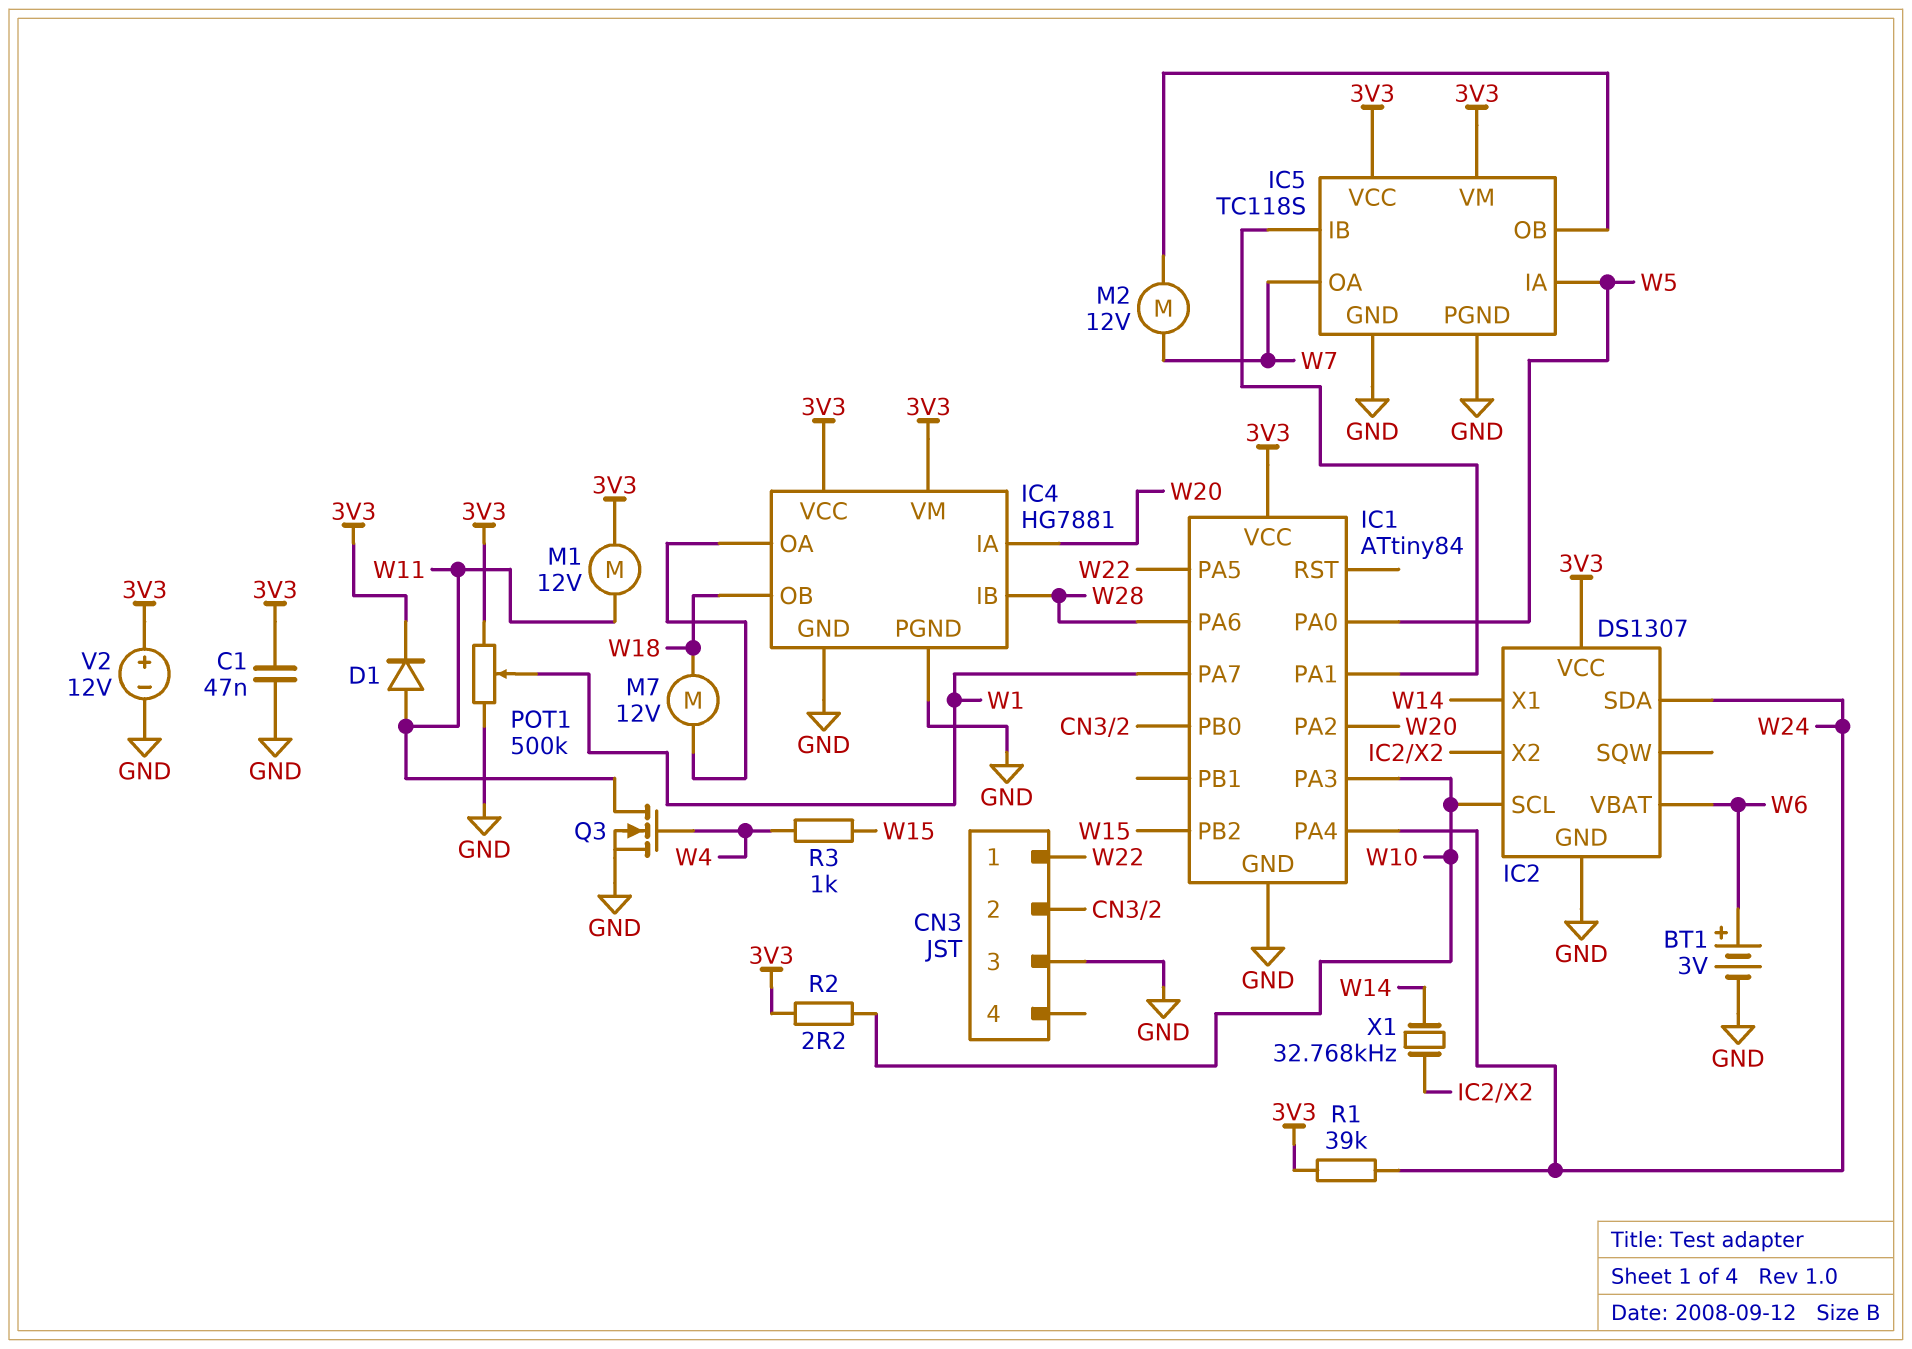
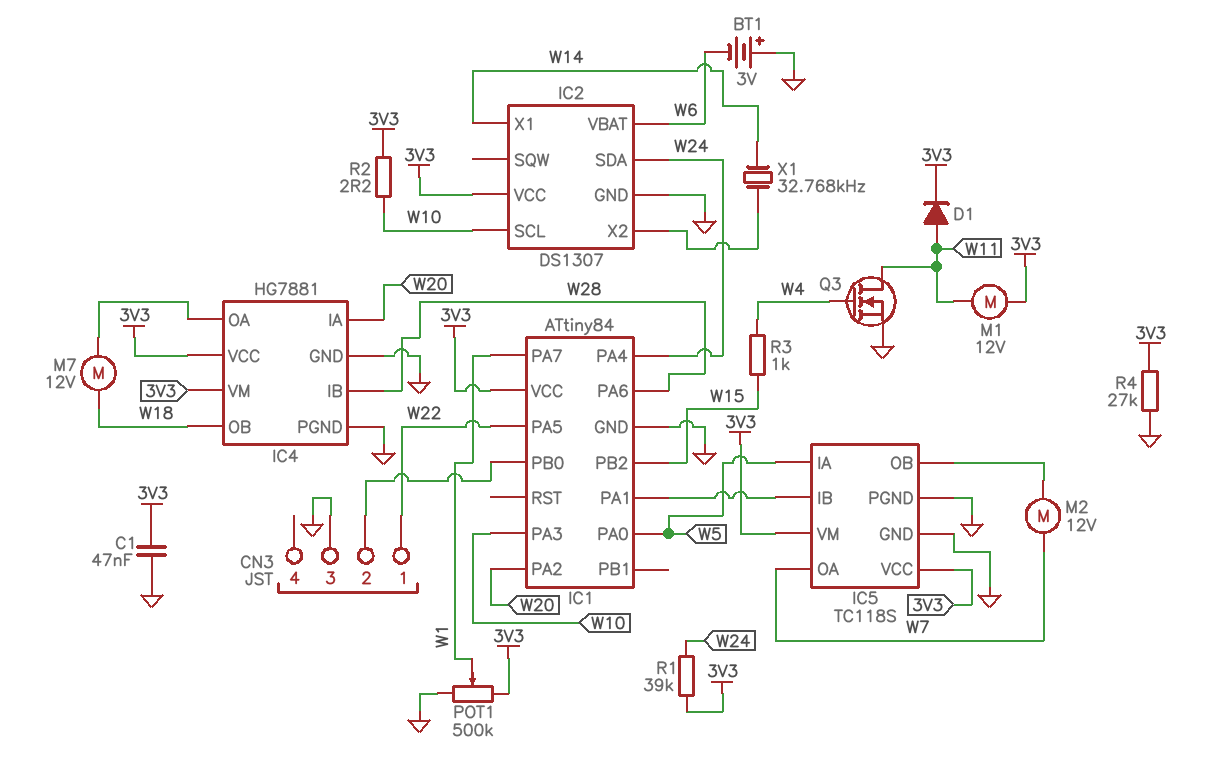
BT1: 3V (plus W6, minus GND) -> 3V (plus GND, minus W6)
R4: none -> 27k (3V3, GND)
V2: 12V (plus 3V3, minus GND) -> none

